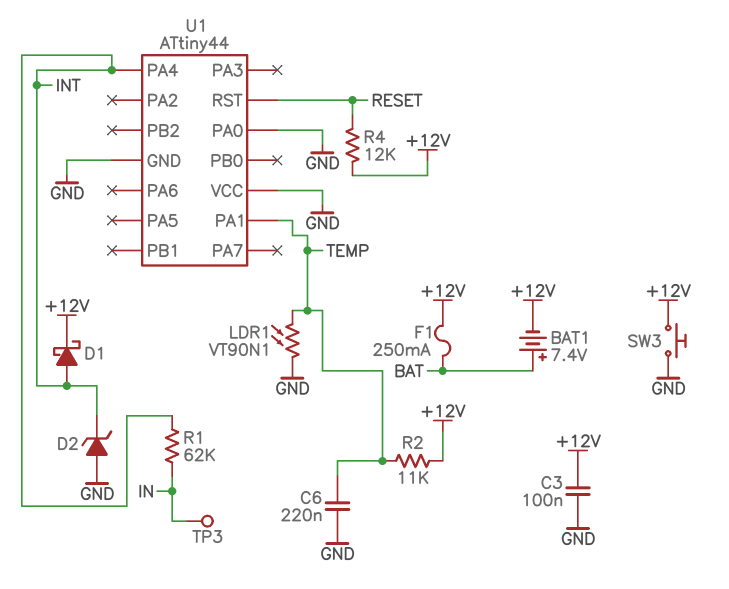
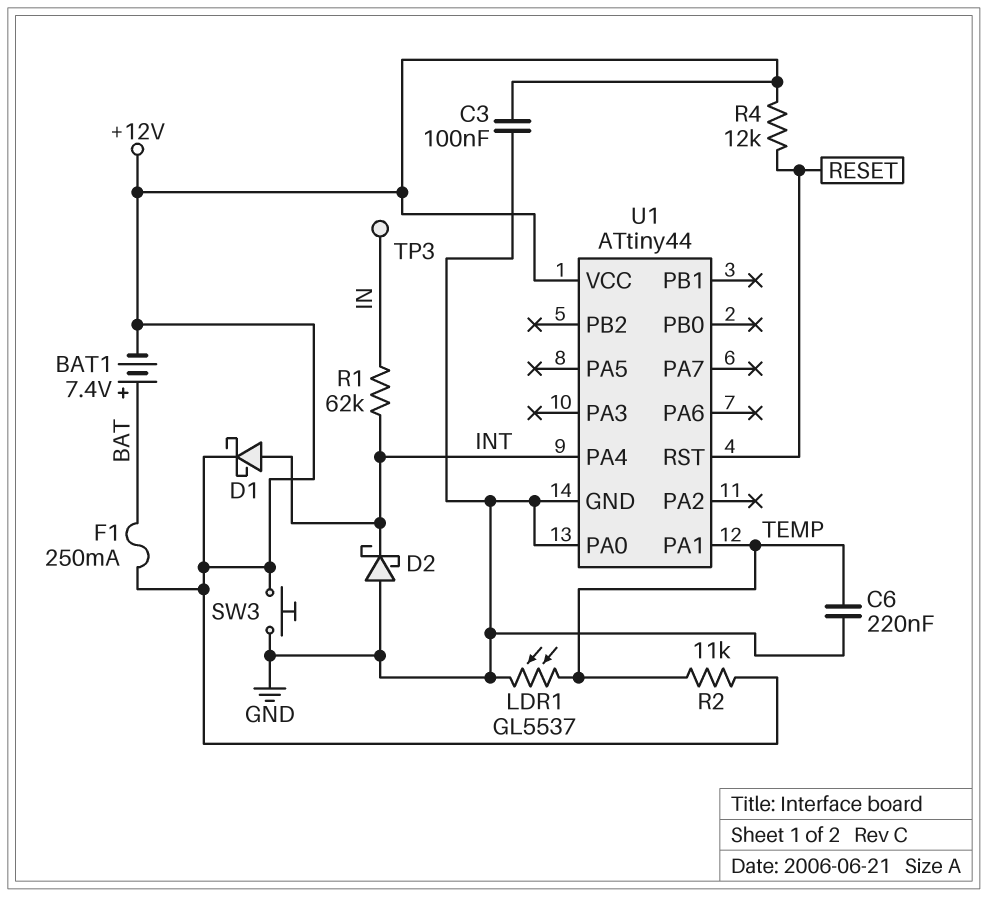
D2: zener (A GND, K INT) -> schottky (A GND, K INT)
LDR1: VT90N1 (GND, TEMP) -> GL5537 (GND, TEMP)
U1 pin VCC: GND -> +12V

